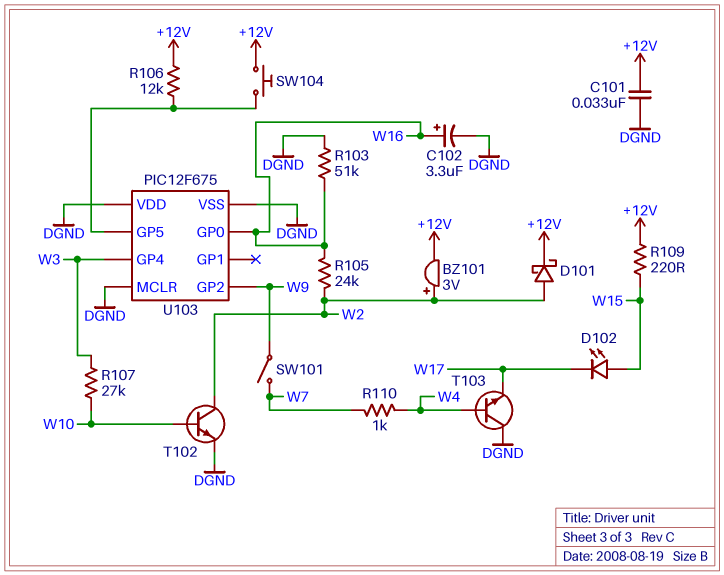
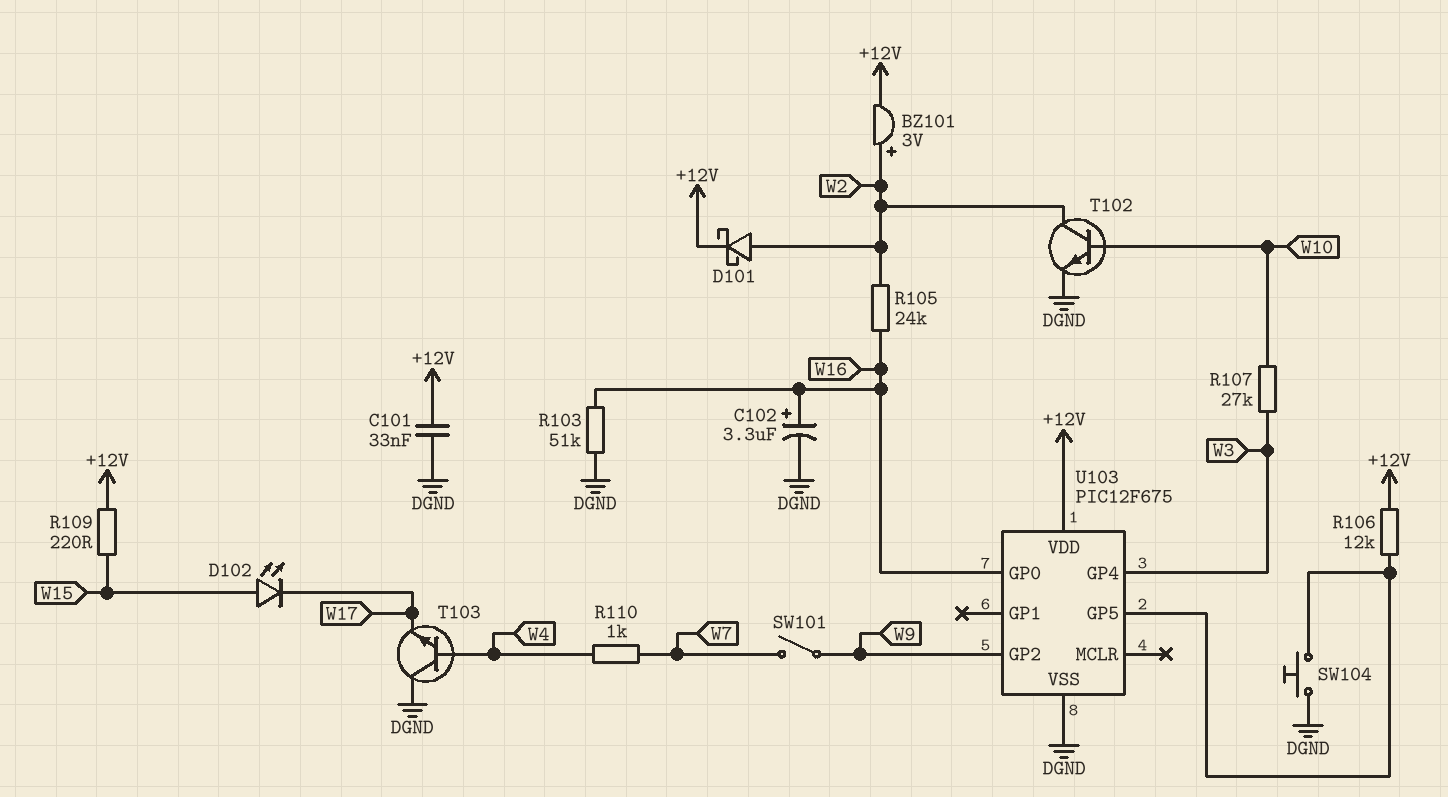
SW104: button (+12V, U103/GP5) -> button (DGND, U103/GP5)
U103 pin MCLR: DGND -> none
U103 pin VDD: DGND -> +12V

